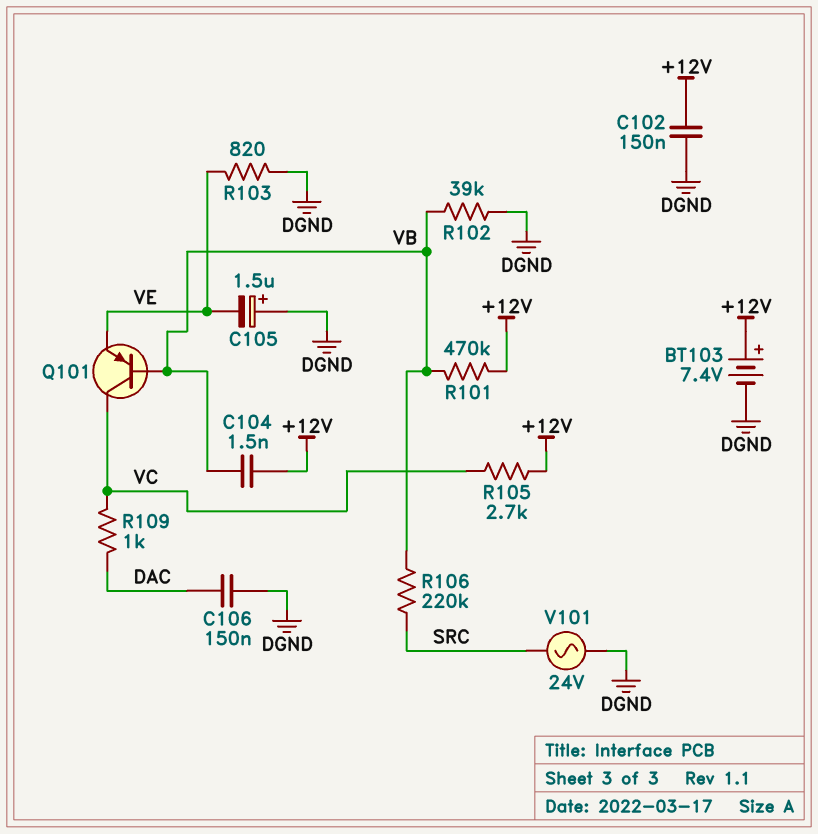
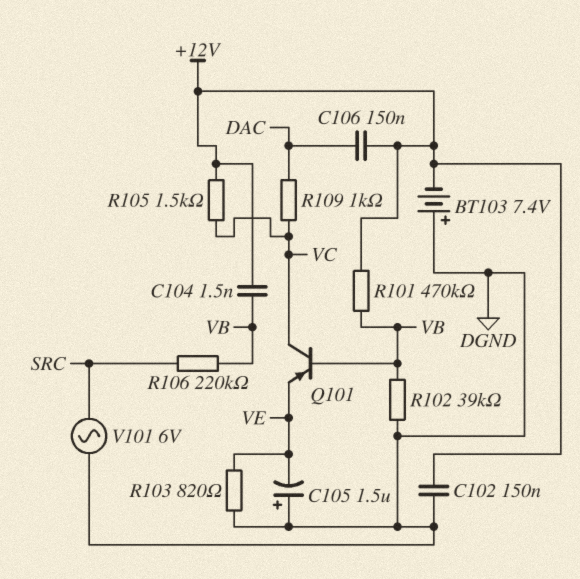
BT103: 7.4V (plus +12V, minus DGND) -> 7.4V (plus DGND, minus +12V)
C106: 150nF (DAC, DGND) -> 150nF (+12V, DAC)
R105: 2.7k (+12V, VC) -> 1.5k (+12V, VC)
V101: AC 24V (DGND, SRC) -> AC 6V (DGND, SRC)

